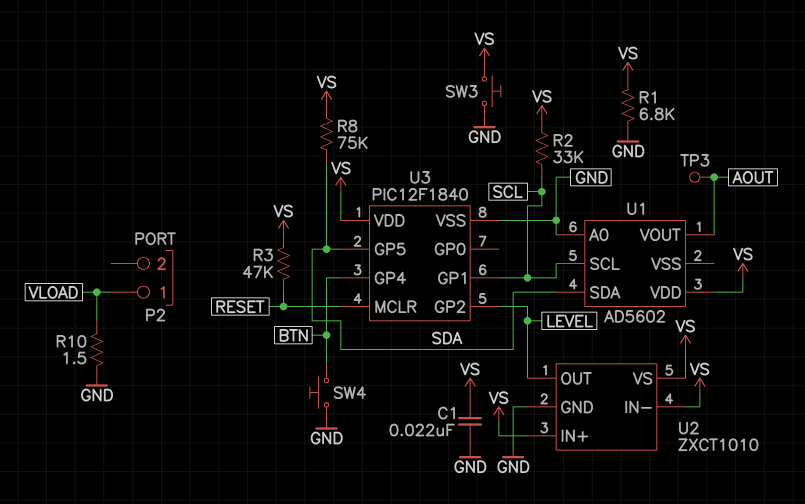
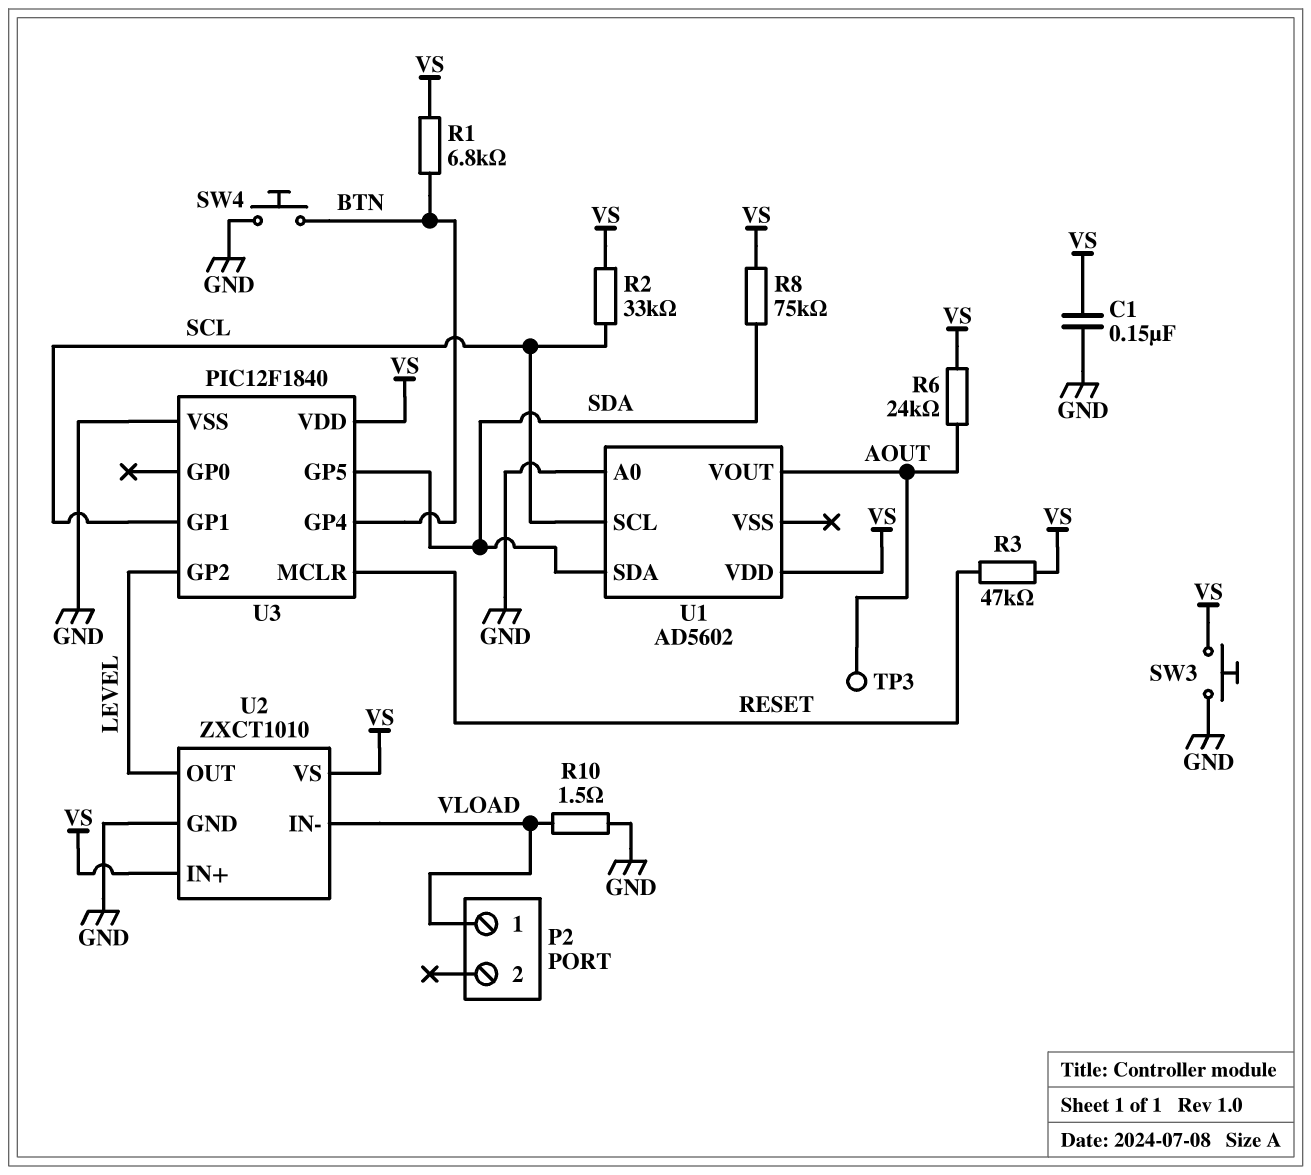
C1: 22nF (GND, VS) -> 150nF (GND, VS)
R1: 6.8k (GND, VS) -> 6.8k (BTN, VS)
R6: none -> 24k (AOUT, VS)
U2 pin IN-: VS -> VLOAD

